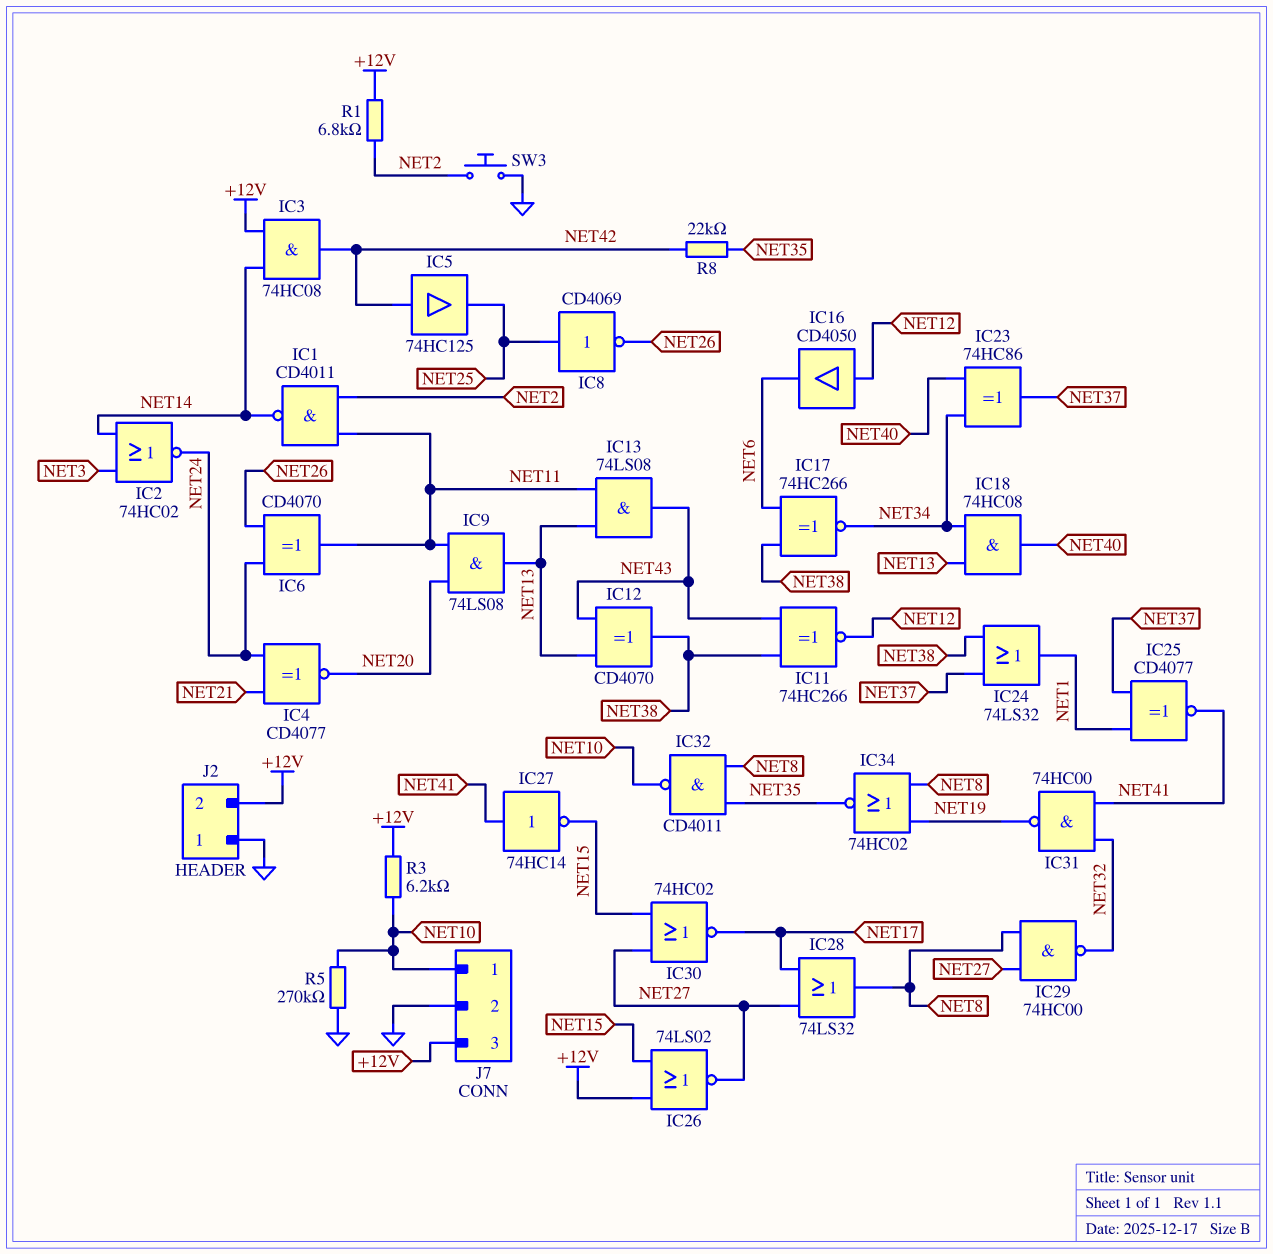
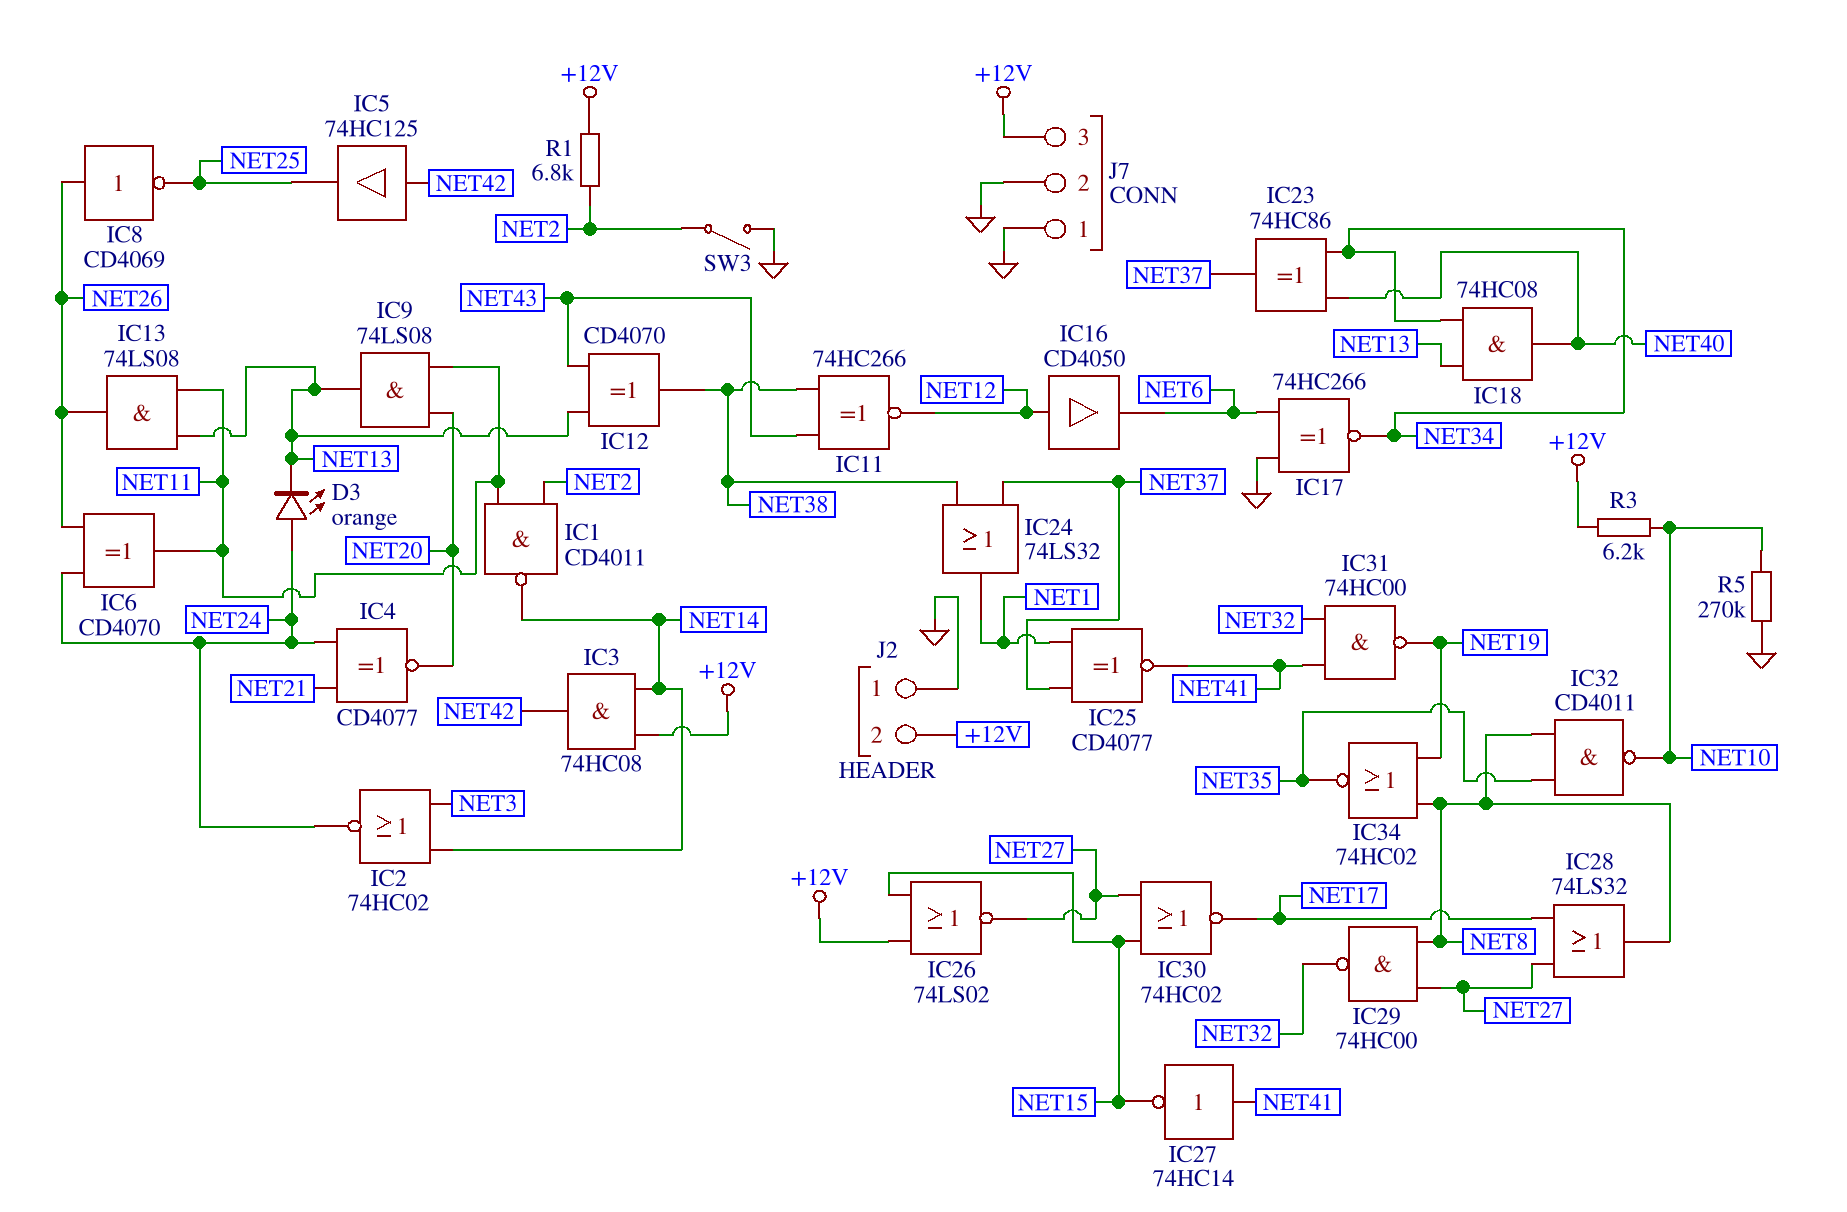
D3: none -> LED orange (A NET24, K NET13)
IC8: NOT CD4069 (in NET25, out NET26) -> NOT CD4069 (in NET26, out NET25)
IC13: AND 74LS08 (in NET11, in NET13, out NET43) -> AND 74LS08 (in NET11, in NET13, out NET26)
IC17: XNOR 74HC266 (in NET6, in NET38, out NET34) -> XNOR 74HC266 (in GND, in NET6, out NET34)
J7 pin 1: NET10 -> GND
R8: 22k (NET35, NET42) -> none
SW3: button (GND, NET2) -> switch (GND, NET2)

